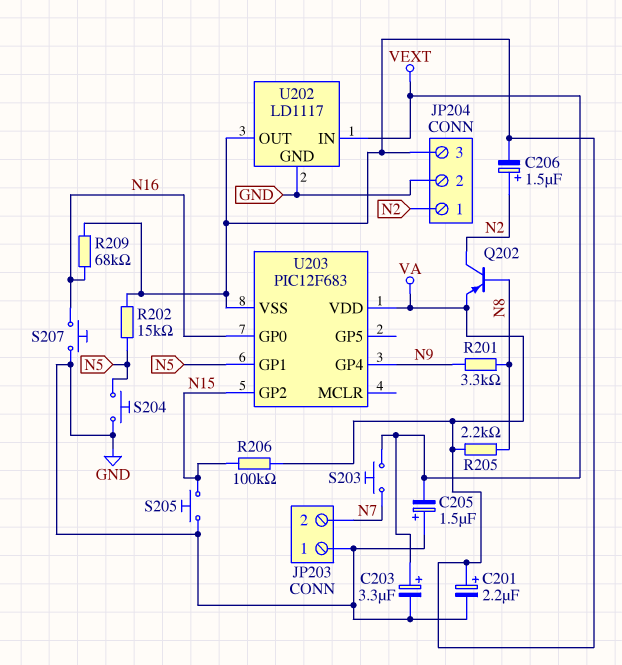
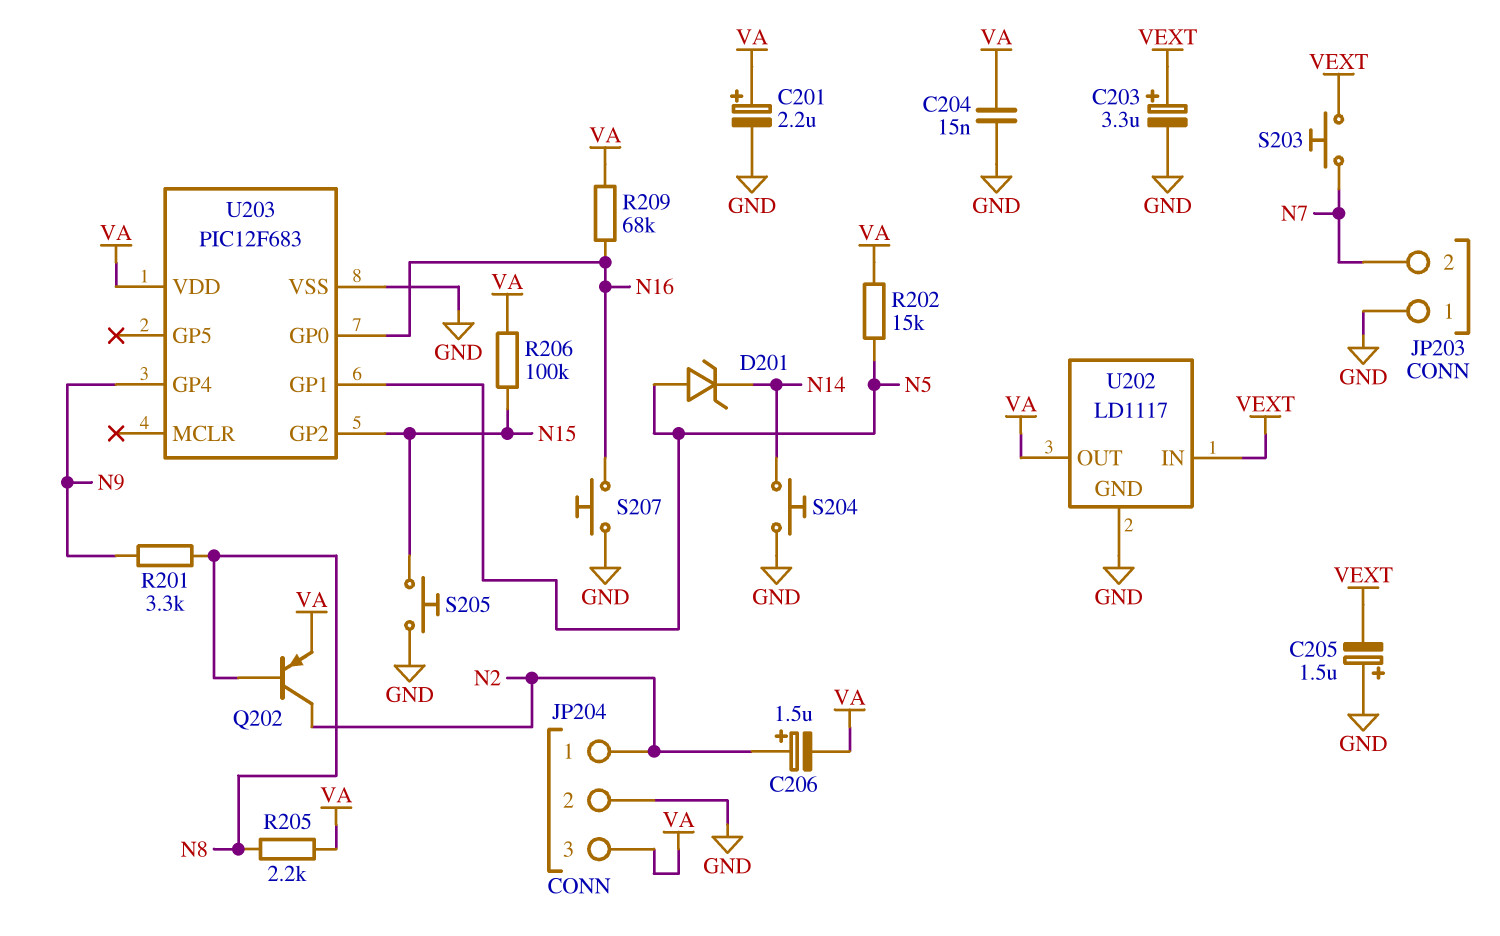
C204: none -> 15nF (GND, VA)
D201: none -> zener (A N5, K N14)
S204: button (GND, N5) -> button (GND, N14)
U203 pin VSS: VA -> GND

